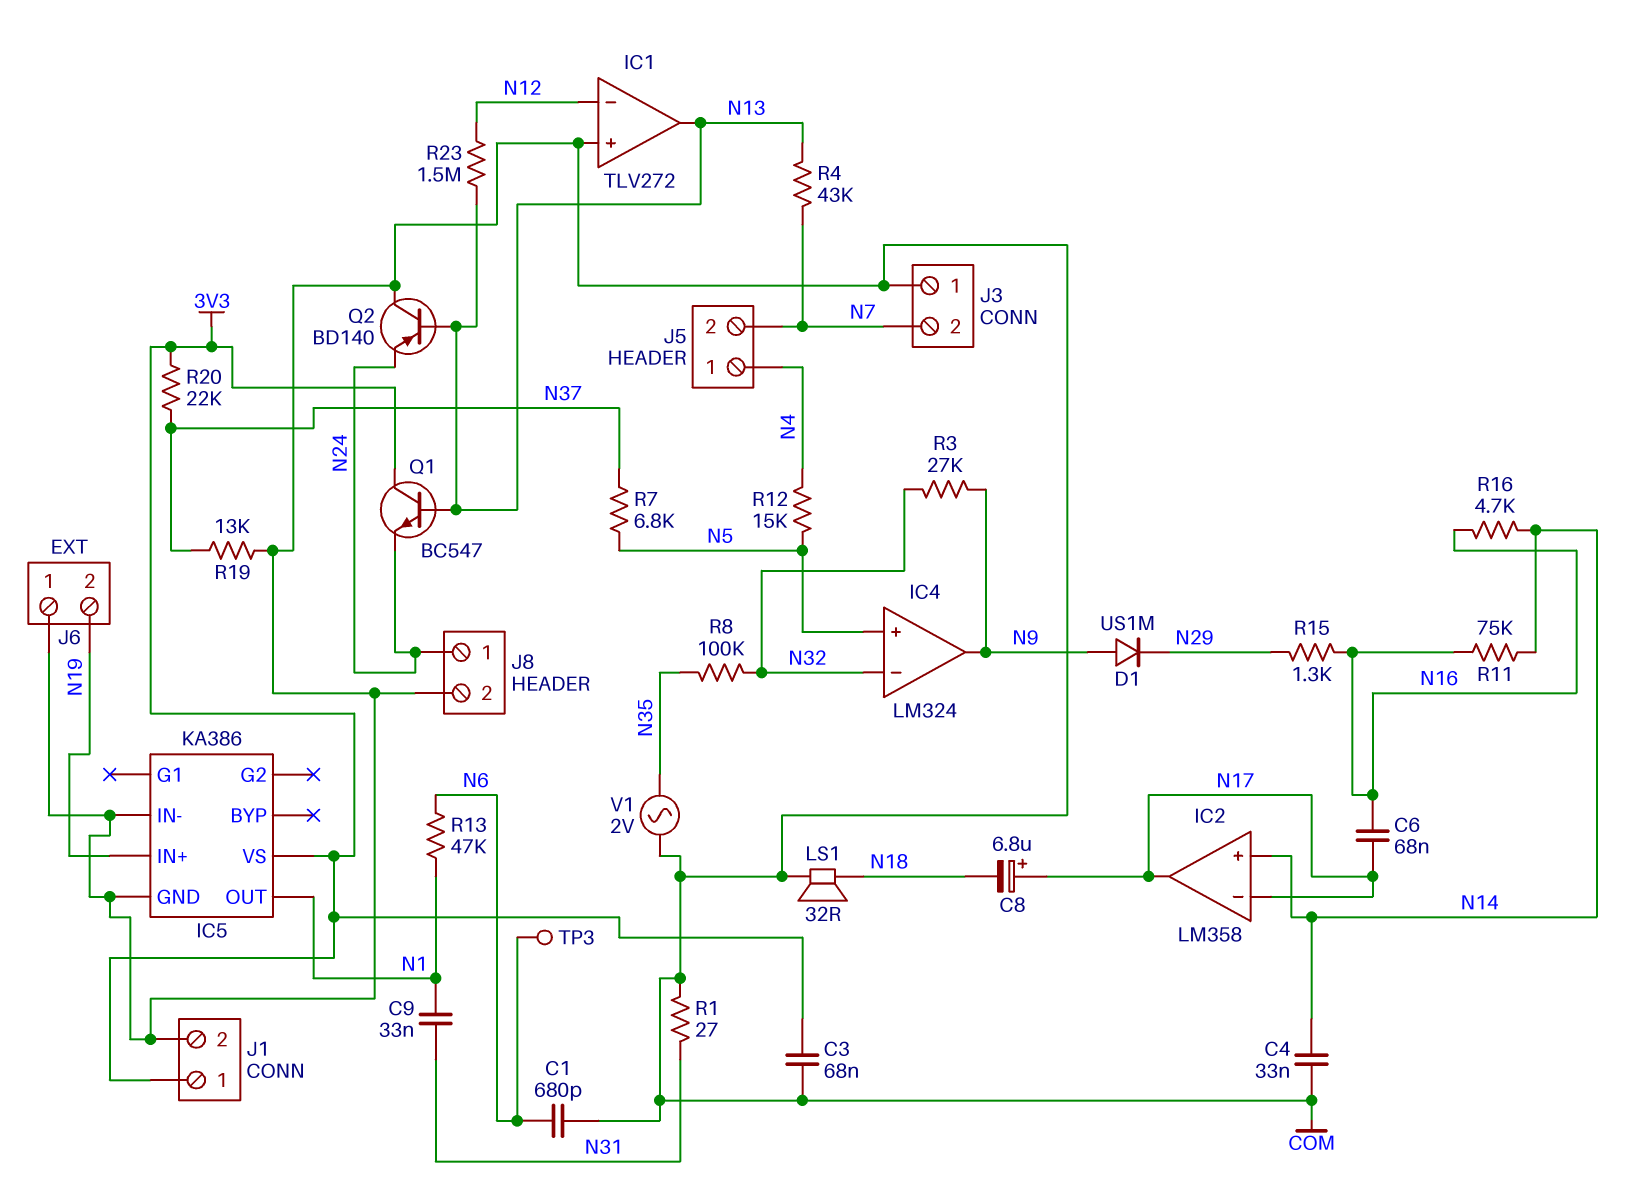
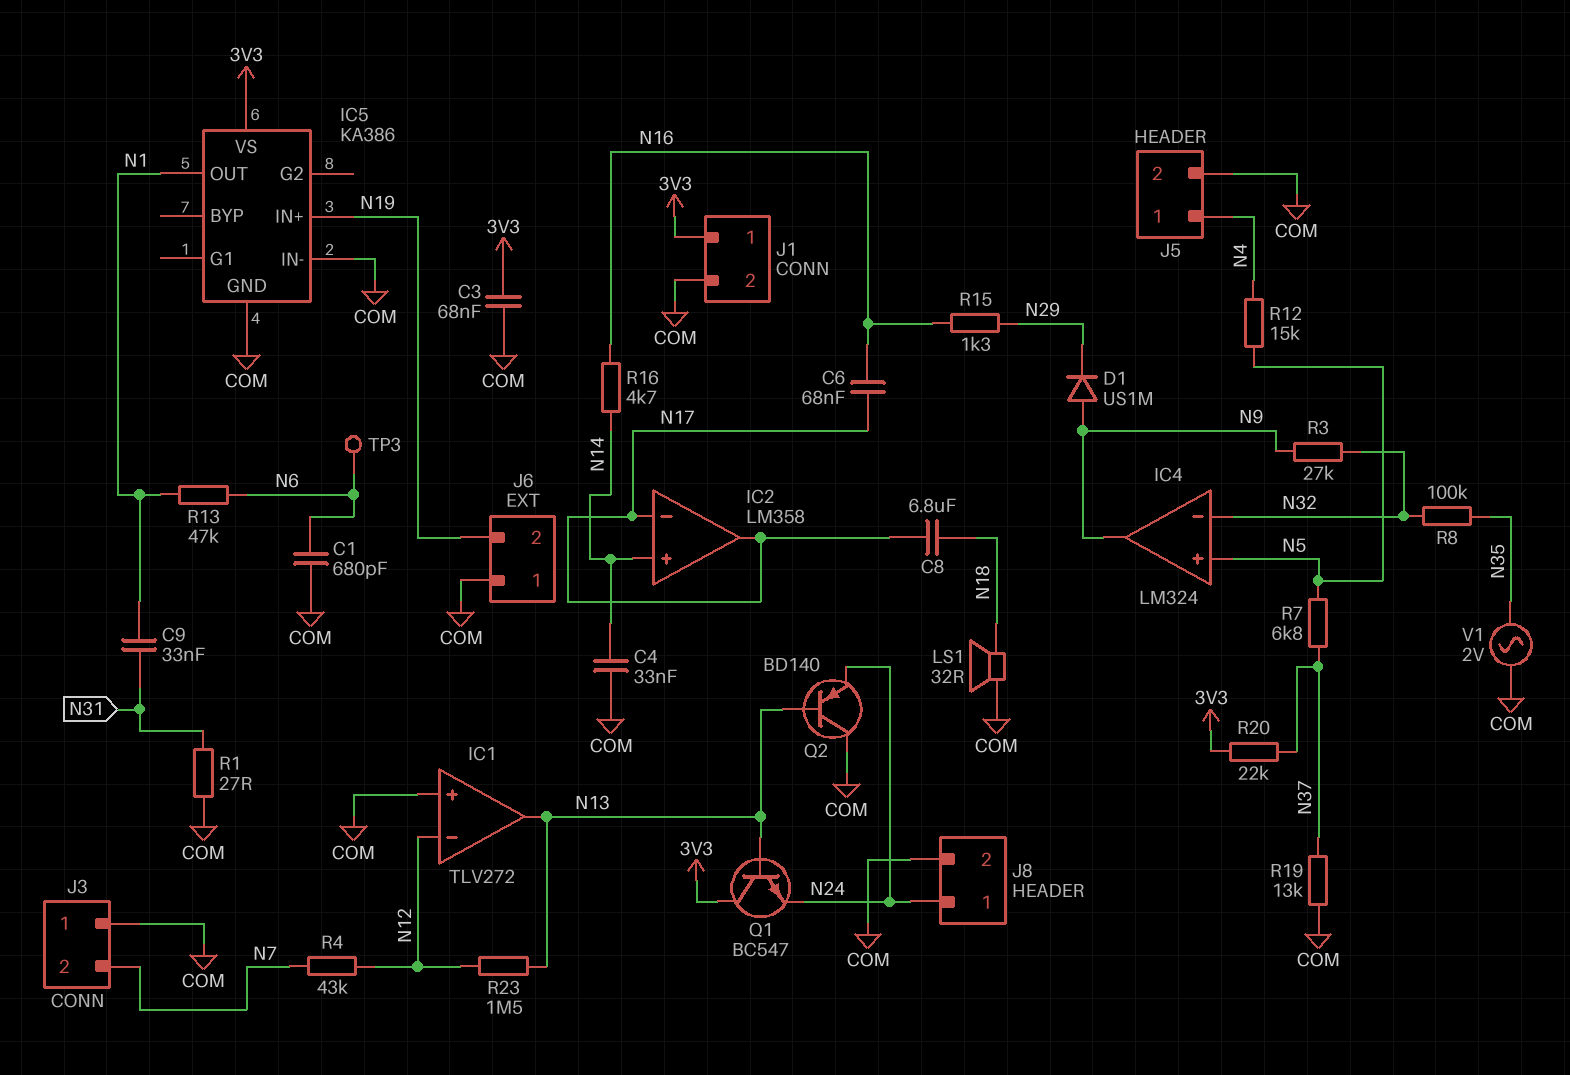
C8: 6.8uF (plus N17, minus N18) -> 6.8uF (N17, N18)
J5 pin 2: N7 -> COM
R4: 43k (N7, N13) -> 43k (N7, N12)
R11: 75k (N14, N16) -> none

